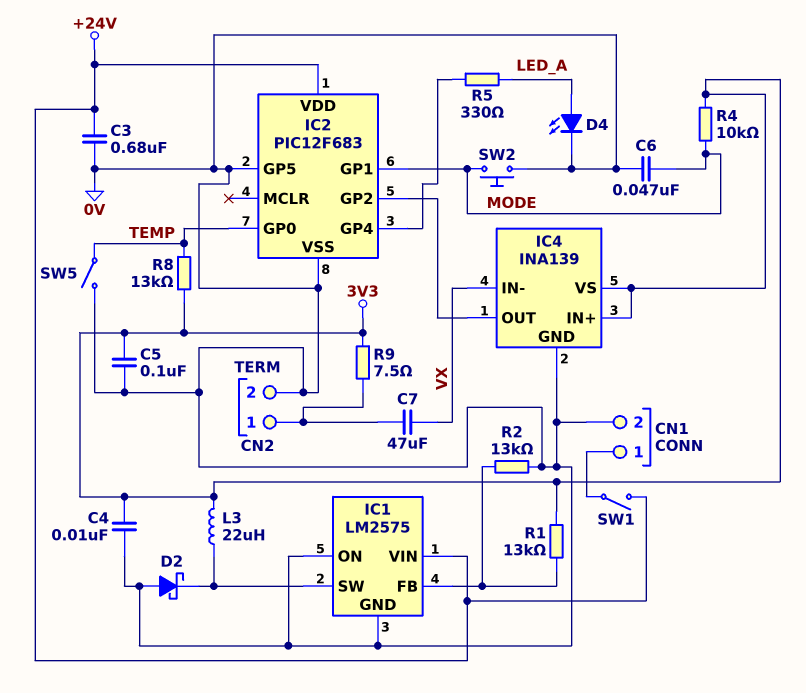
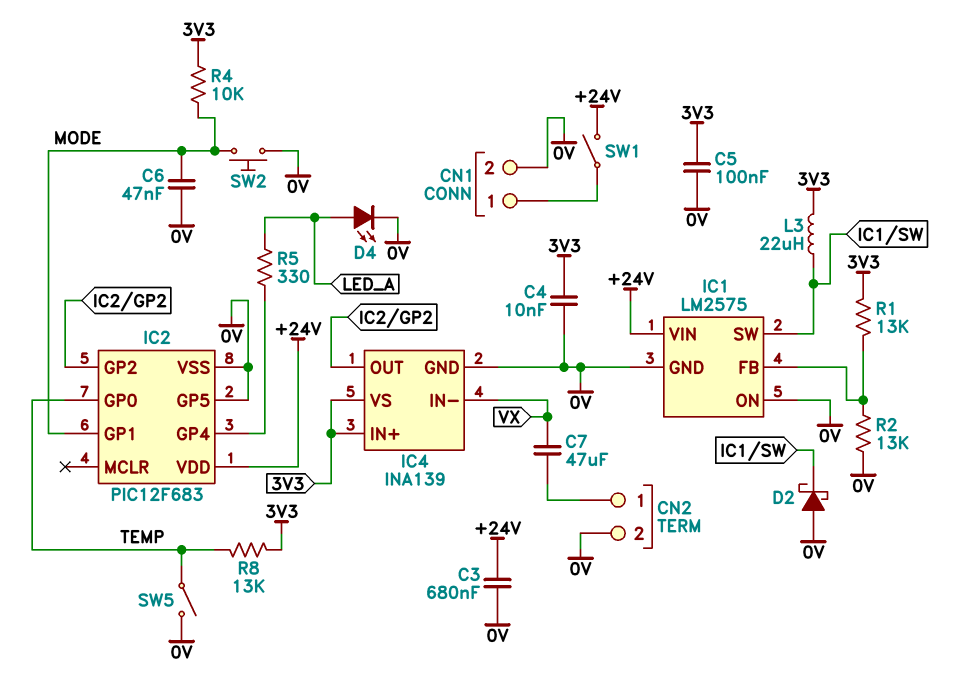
R9: 7.5 (3V3, CN2/1) -> none

